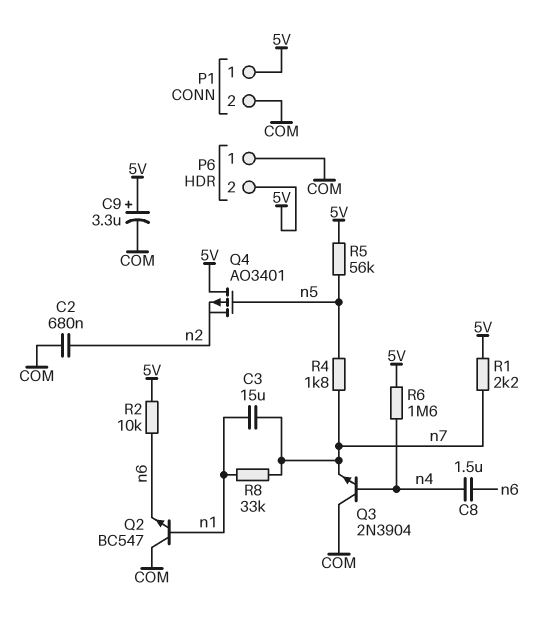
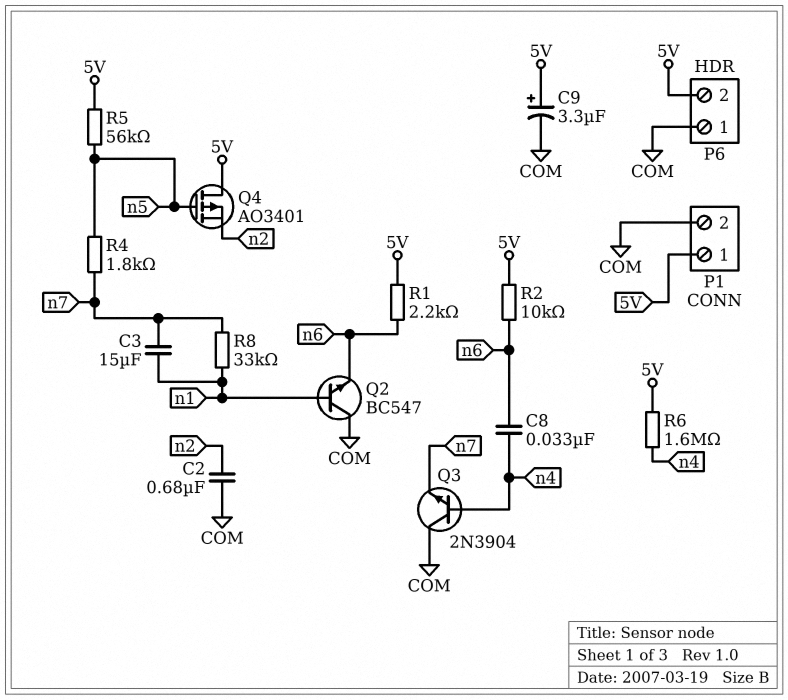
C8: 1.5uF (n4, n6) -> 33nF (n4, n6)
R1: 2.2k (5V, n7) -> 2.2k (5V, n6)

